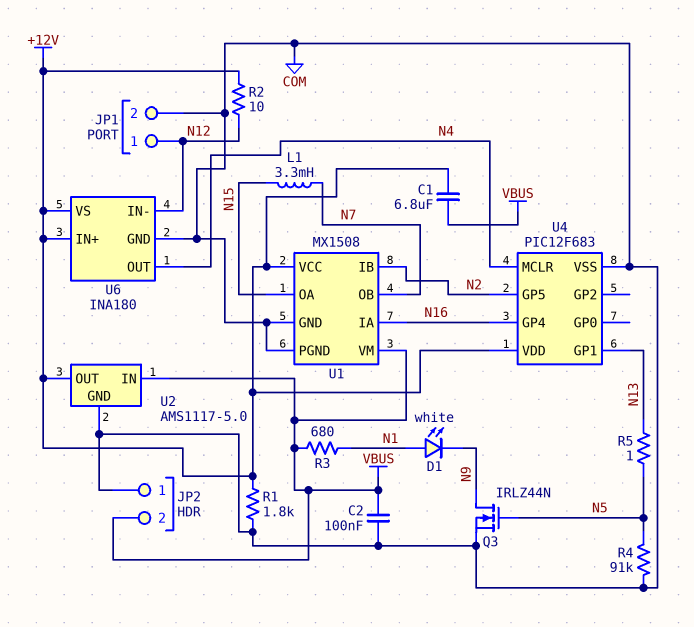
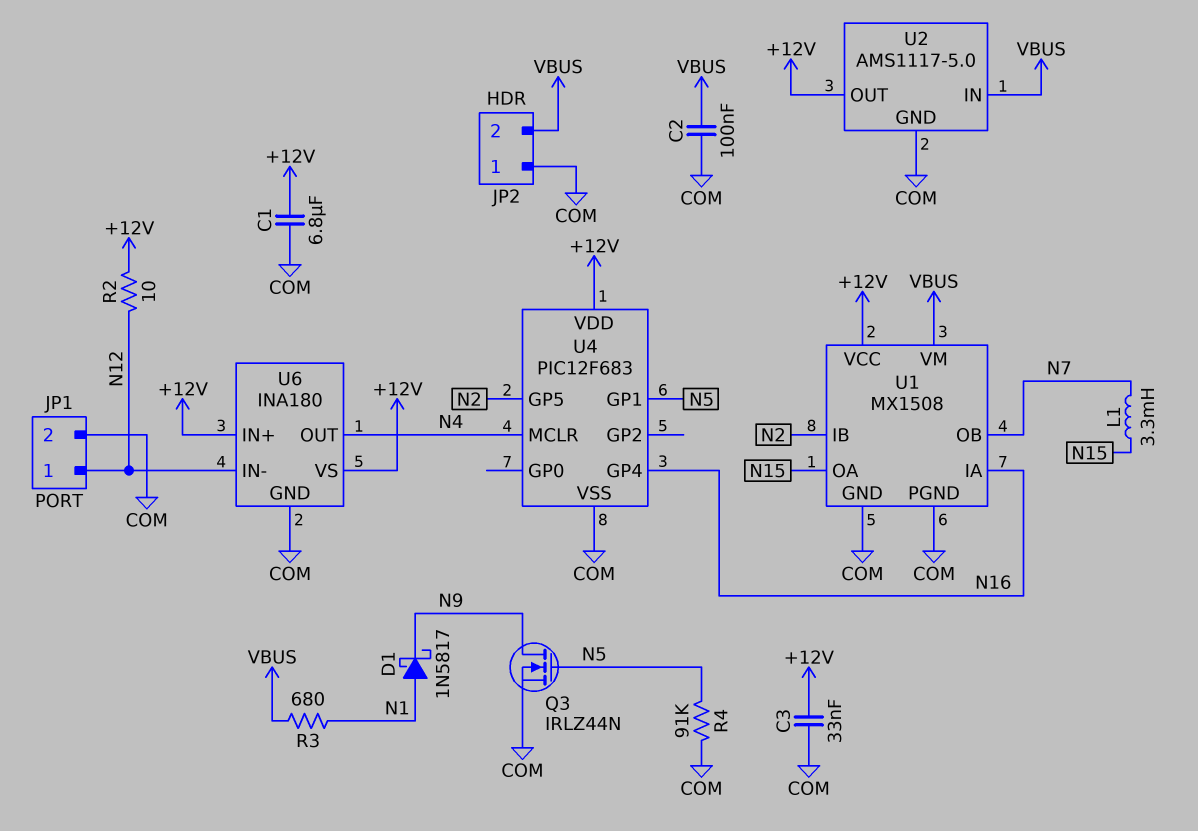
C1: 6.8uF (+12V, VBUS) -> 6.8uF (+12V, COM)
C3: none -> 33nF (+12V, COM)
D1: LED white (A N1, K N9) -> schottky 1N5817 (A N1, K N9)
R1: 1.8k (+12V, COM) -> none
R5: 1 (N5, N13) -> none
U4 pin GP1: N13 -> N5

